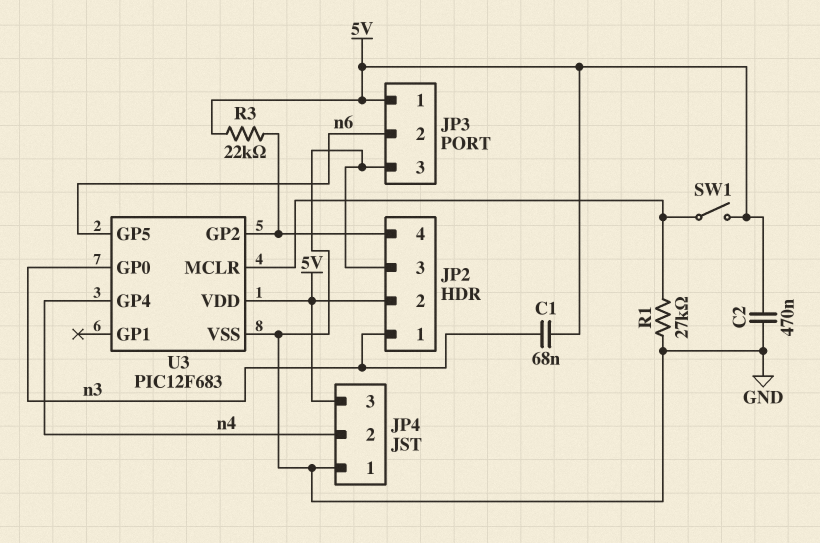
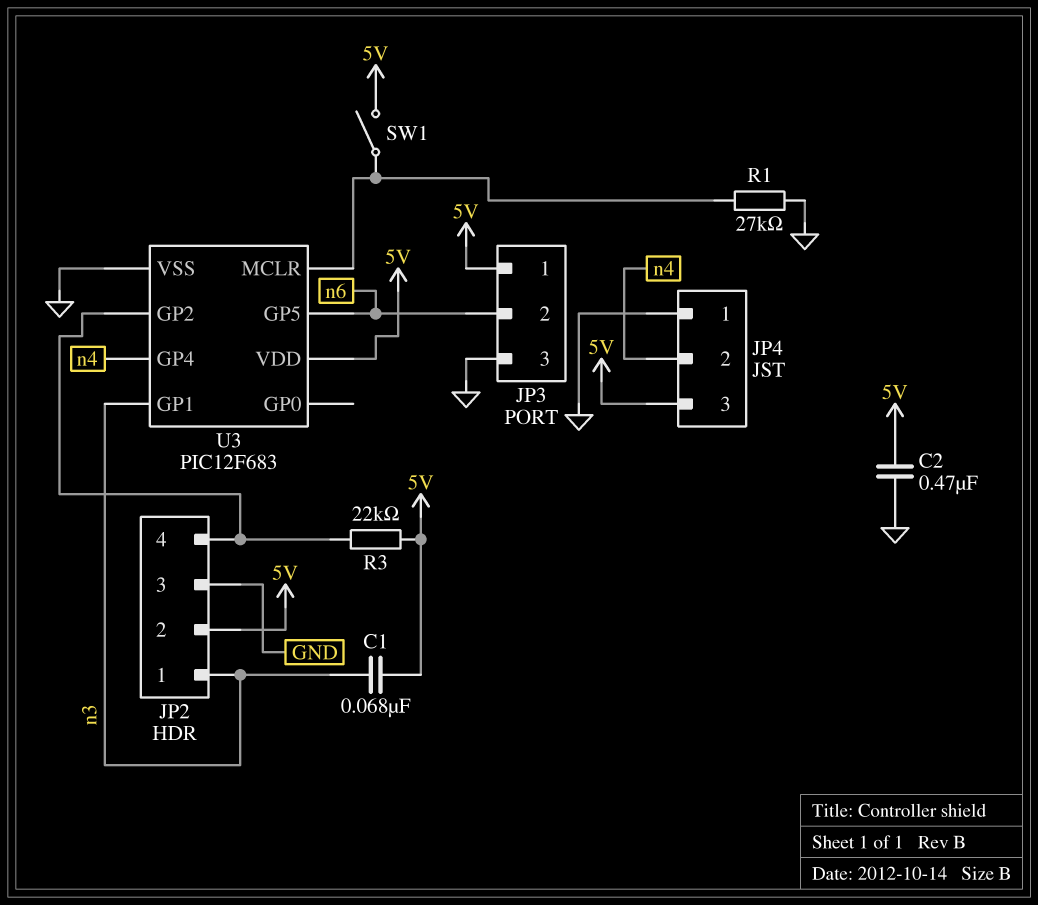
U3 pin GP0: n3 -> none
U3 pin GP1: none -> n3

